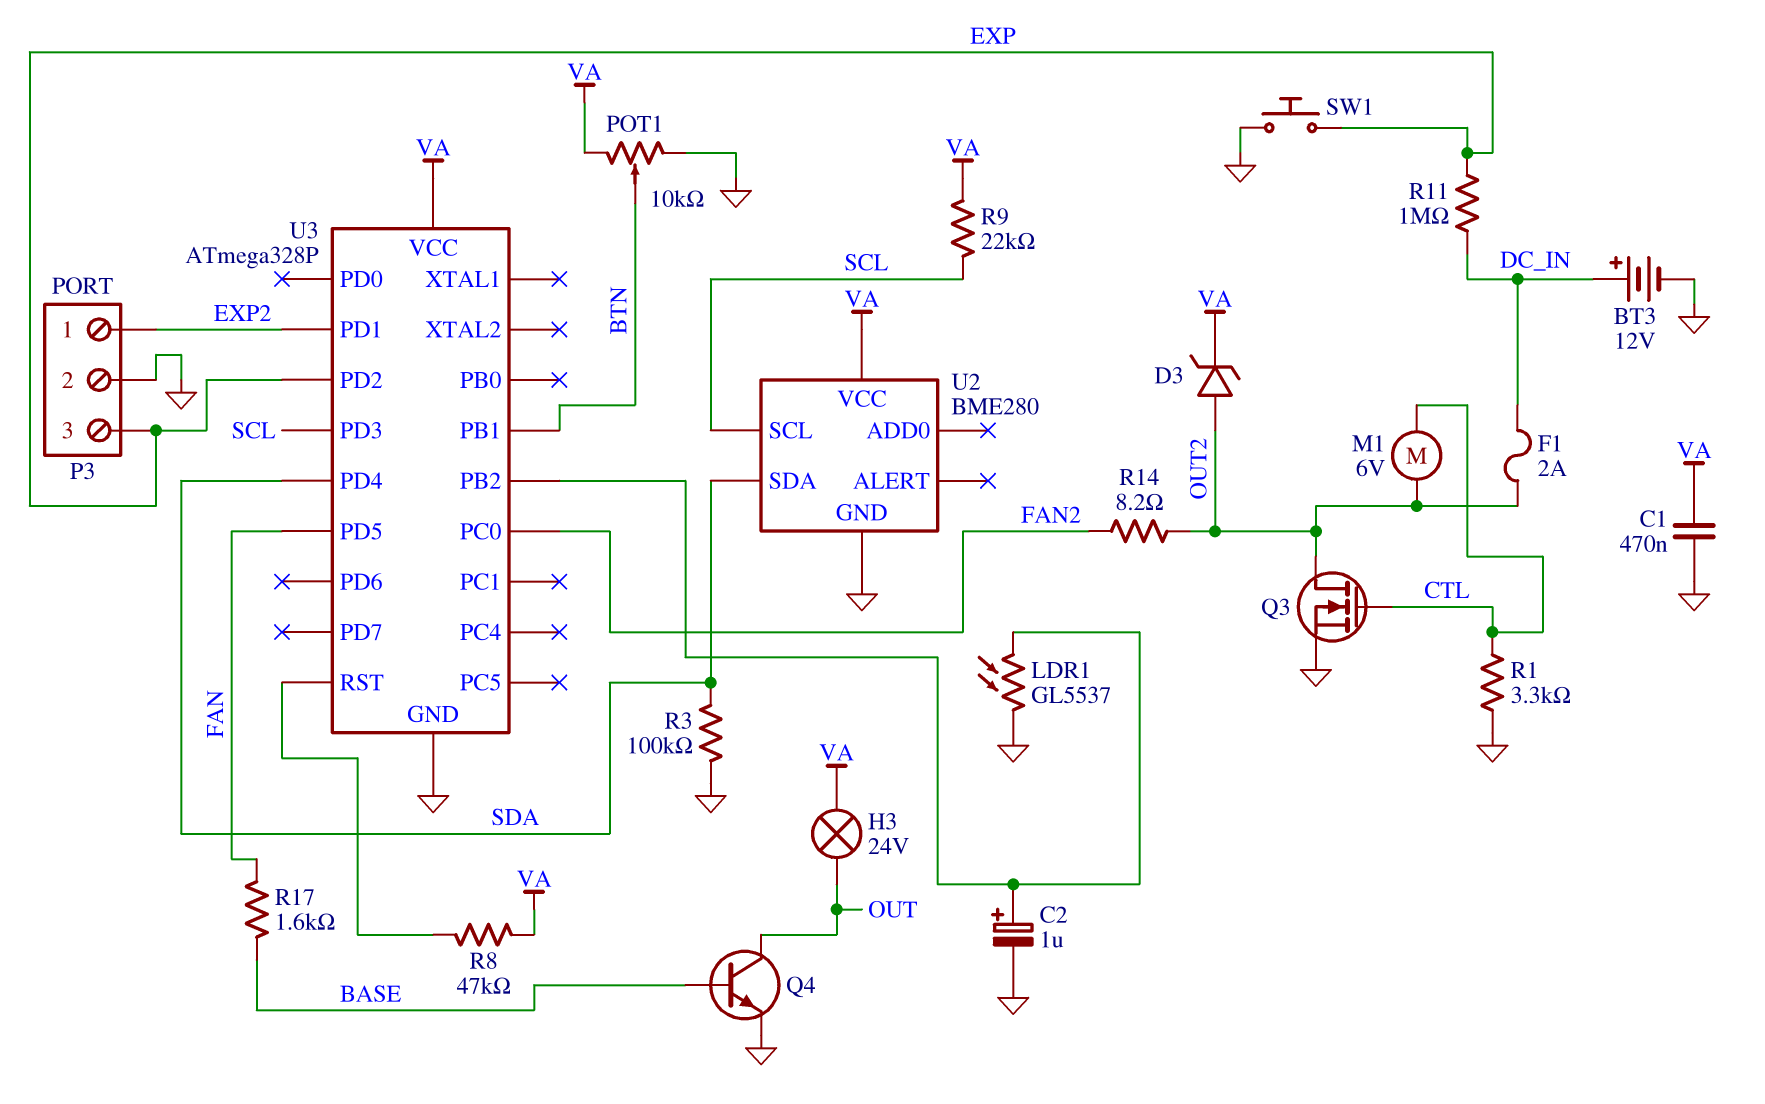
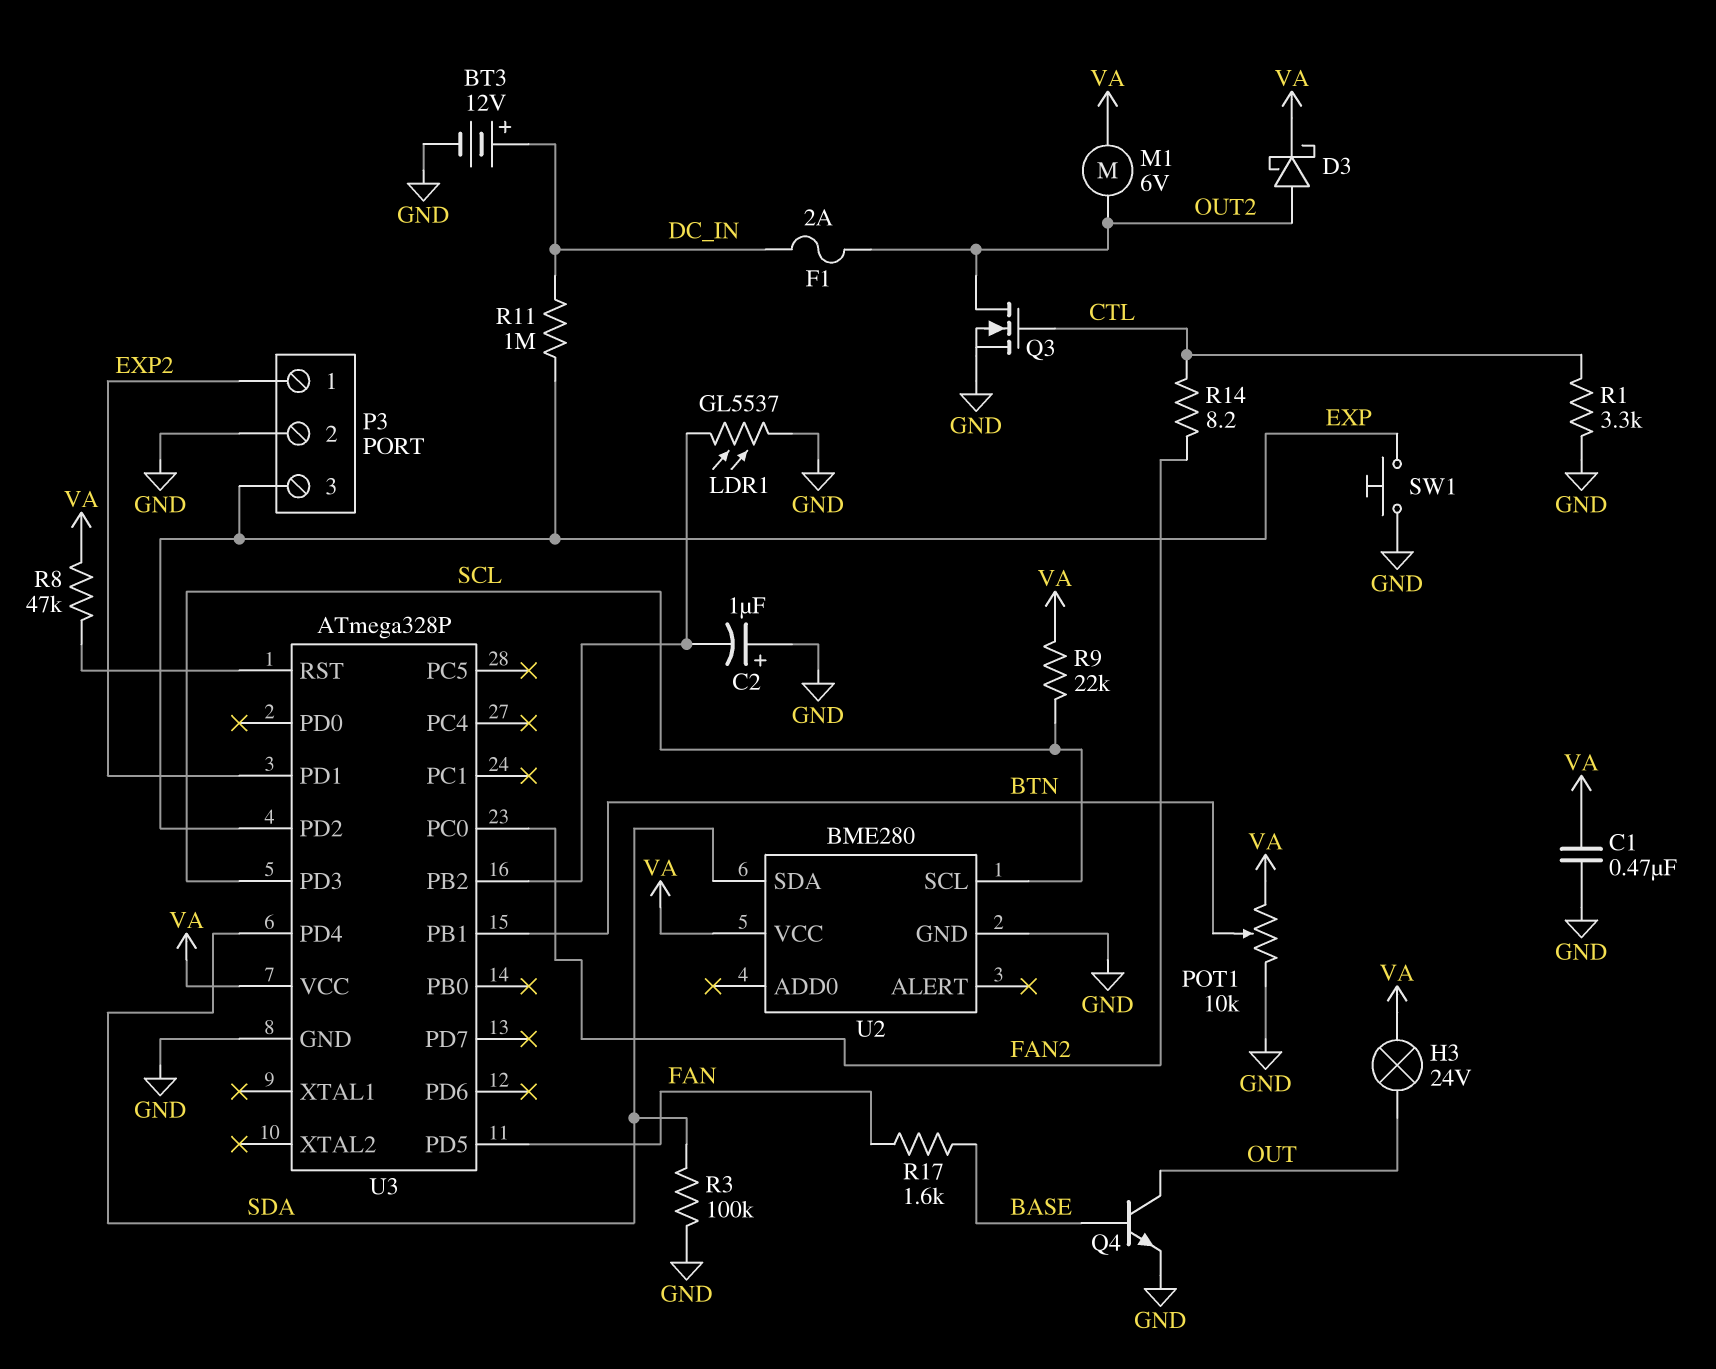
C2: 1uF (plus U3/PB2, minus GND) -> 1uF (plus GND, minus U3/PB2)
D3: zener (A OUT2, K VA) -> schottky (A OUT2, K VA)
M1: motor 6V (CTL, OUT2) -> motor 6V (OUT2, VA)
R14: 8.2 (FAN2, OUT2) -> 8.2 (CTL, FAN2)

